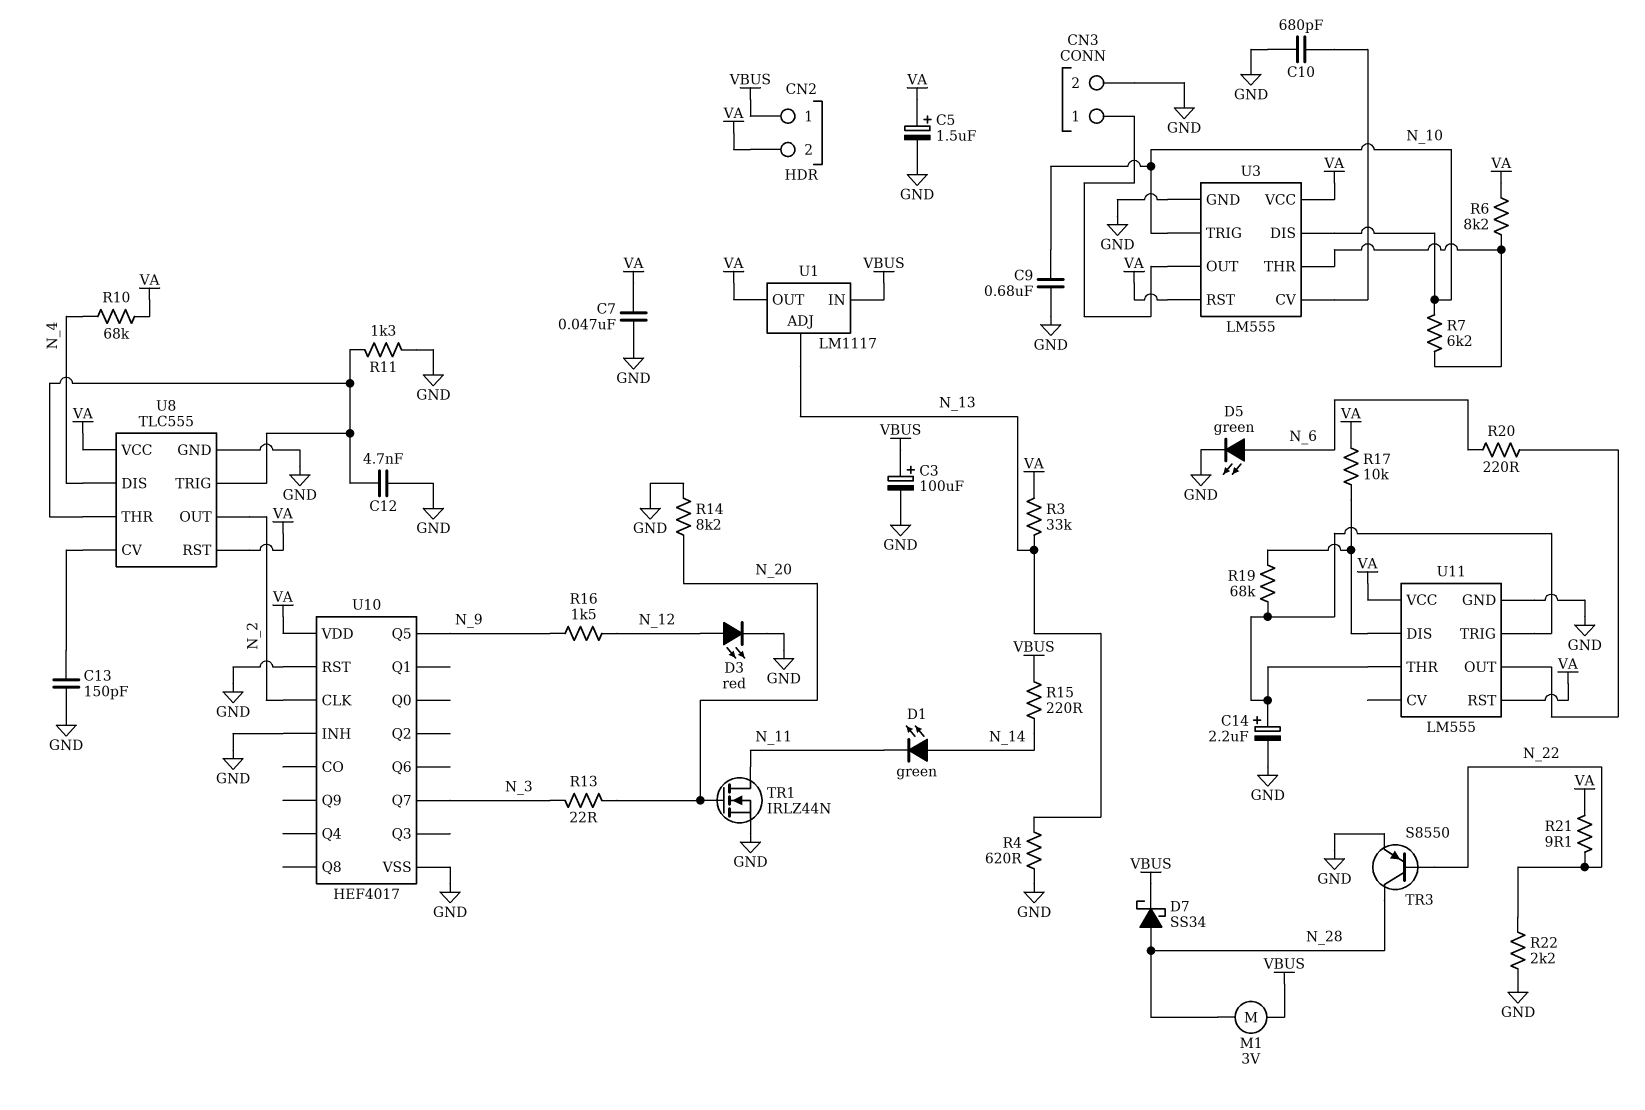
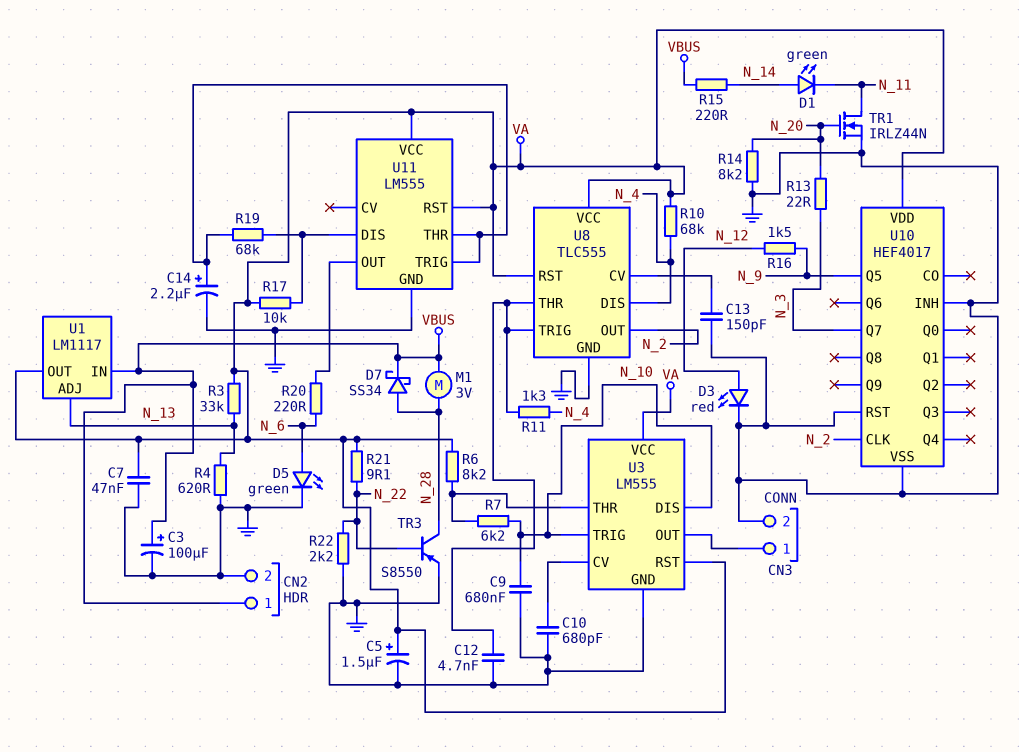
CN2 pin 2: VA -> GND
R11: 1.3k (GND, U8/THR) -> 1.3k (N_4, U8/THR)

